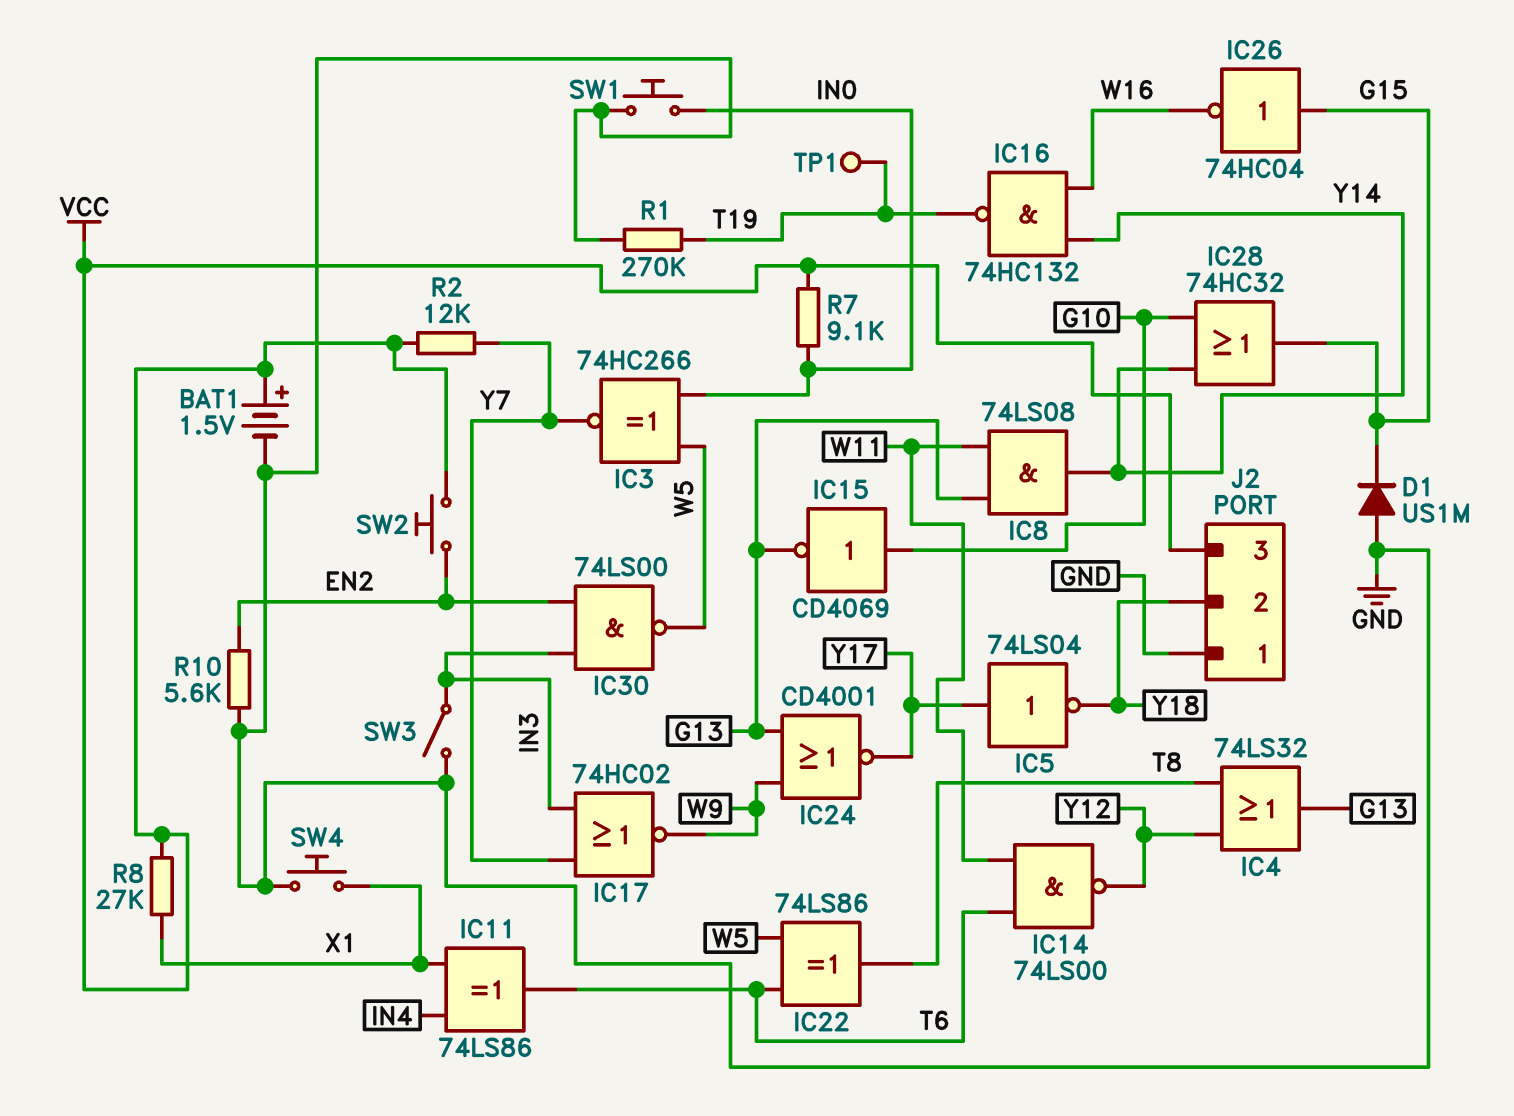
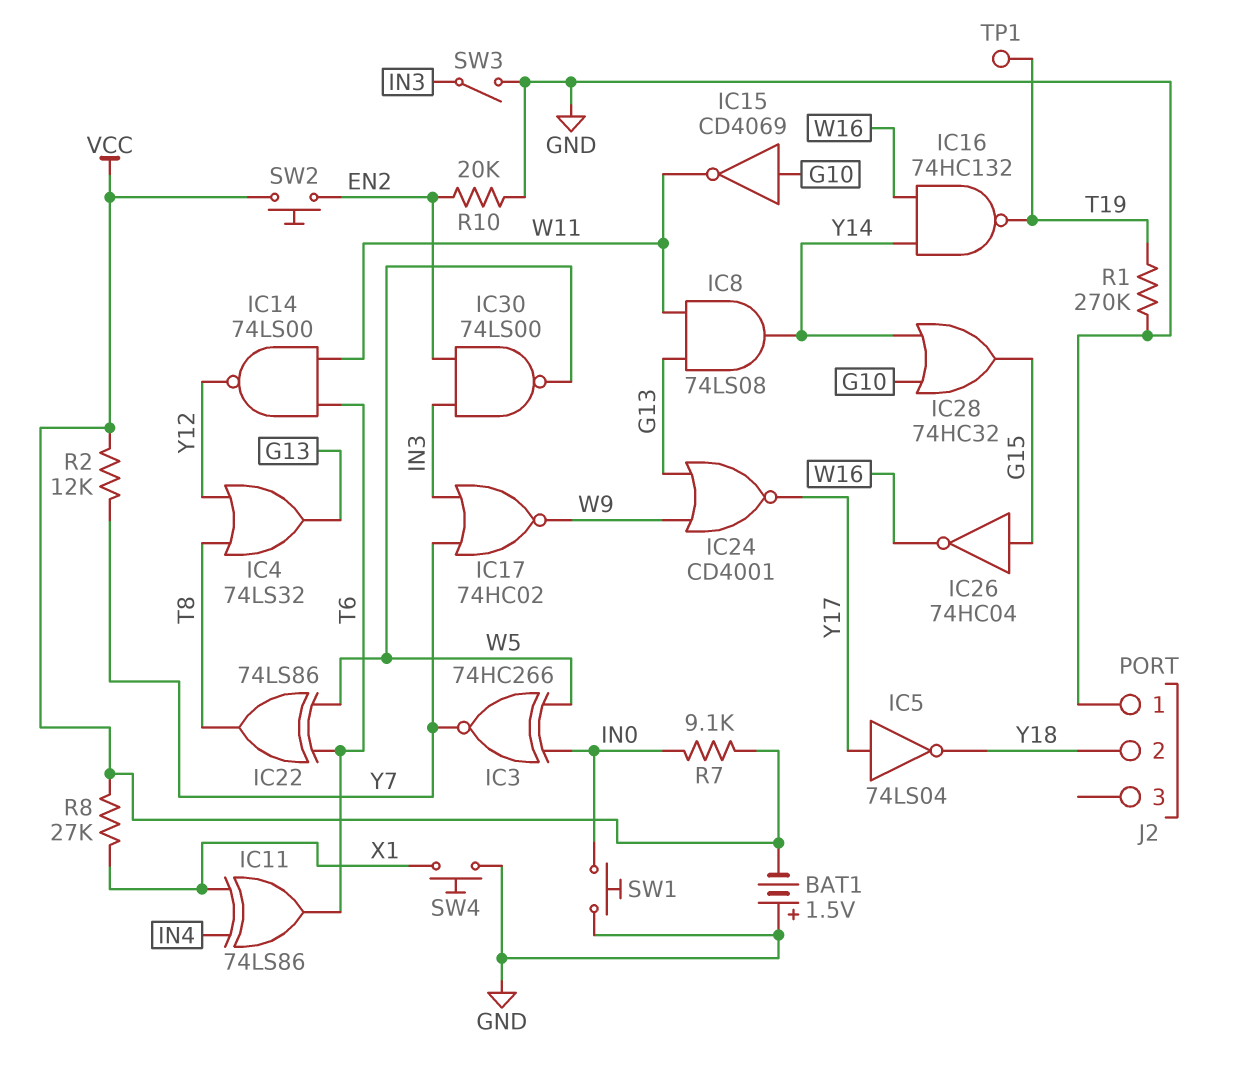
BAT1: 1.5V (plus VCC, minus GND) -> 1.5V (plus GND, minus VCC)
D1: diode US1M (A GND, K G15) -> none
IC15: NOT CD4069 (in G10, out G13) -> NOT CD4069 (in G10, out W11)
J2 pin 3: VCC -> none
R10: 5.6k (EN2, GND) -> 20k (EN2, GND)

